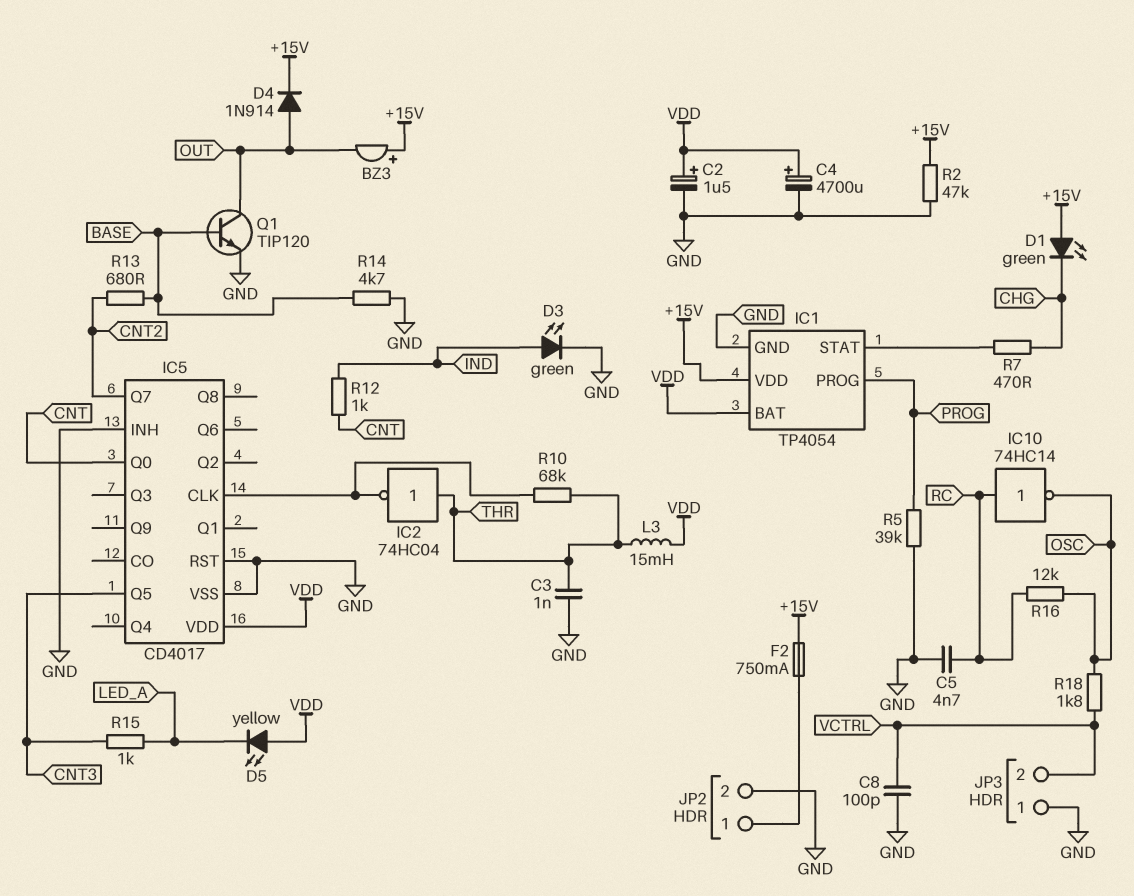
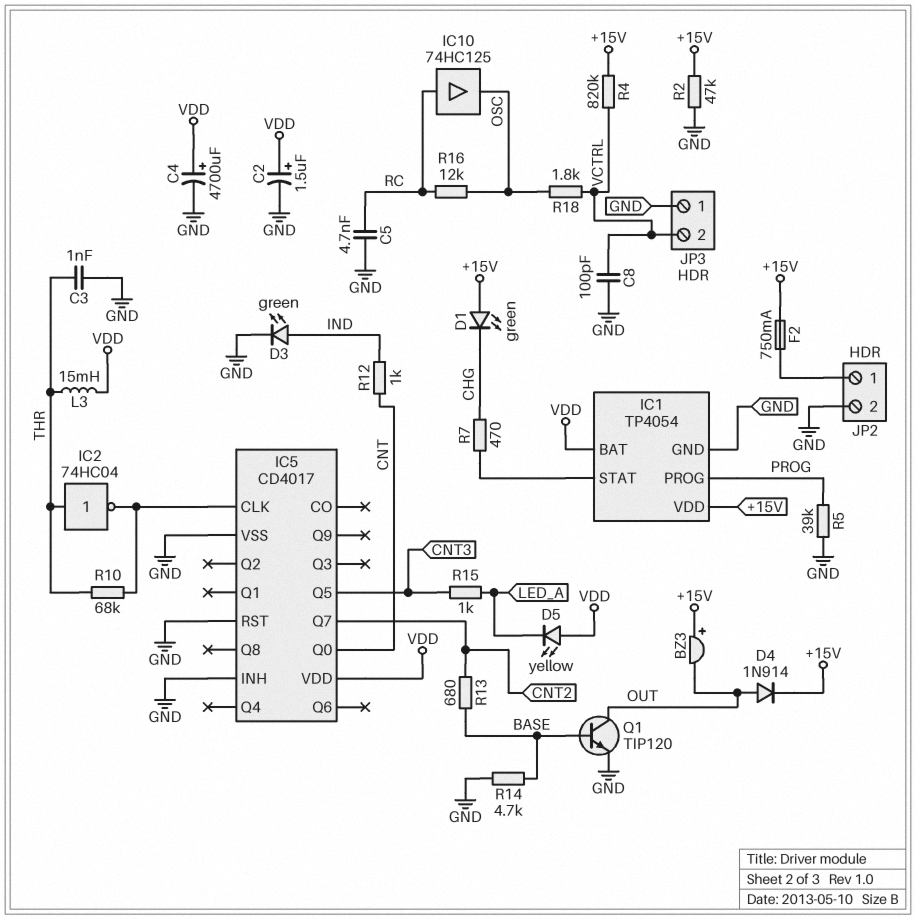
IC10: NOT 74HC14 (in RC, out OSC) -> buffer 74HC125 (in RC, out OSC)
R4: none -> 820k (+15V, VCTRL)

